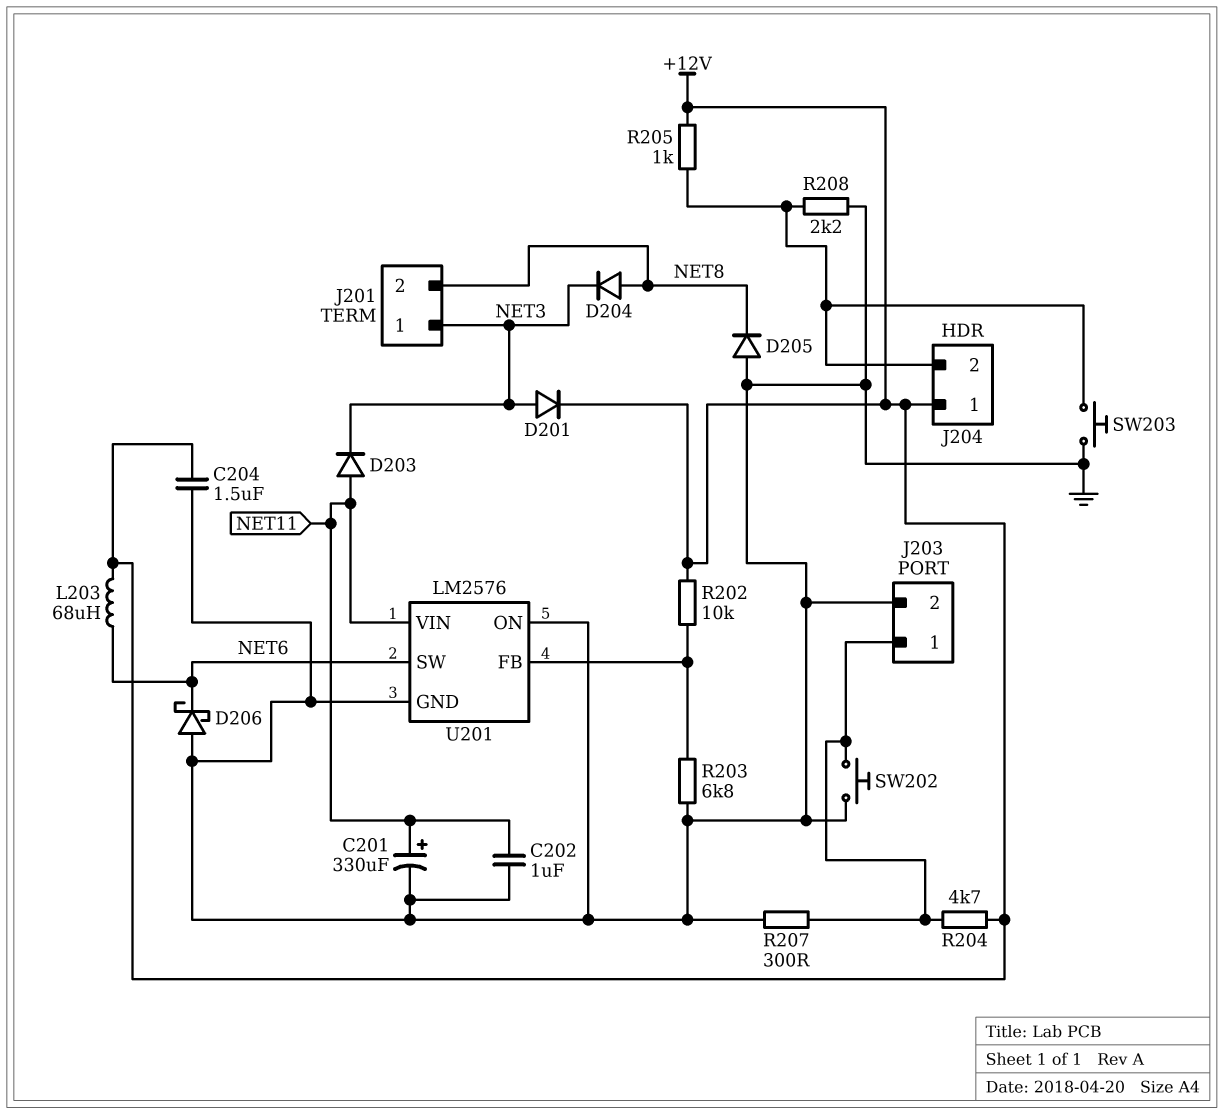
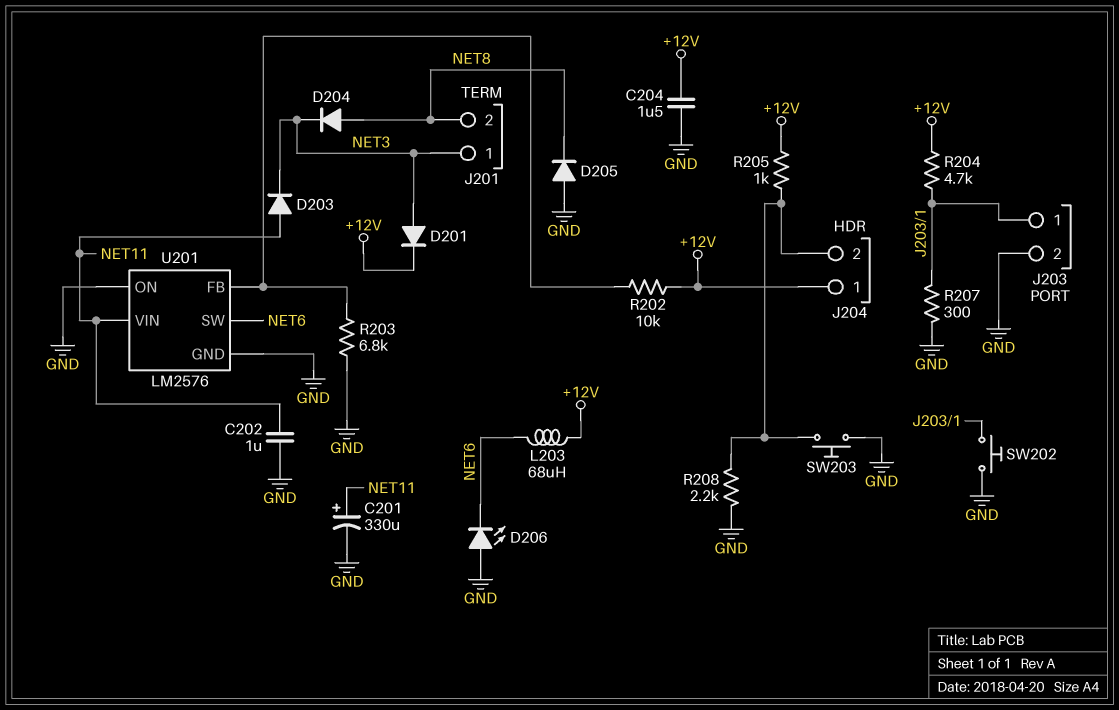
D206: schottky (A GND, K NET6) -> LED (A GND, K NET6)

